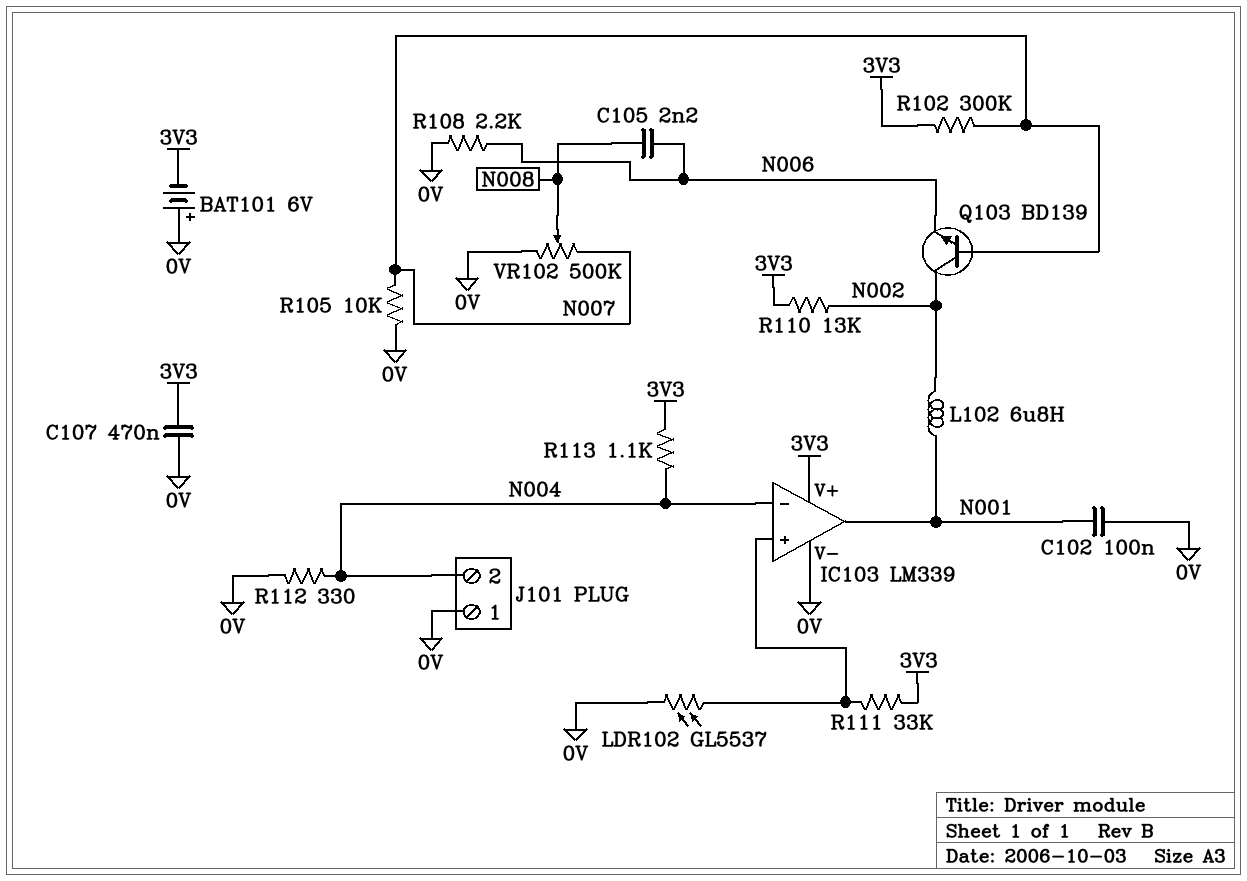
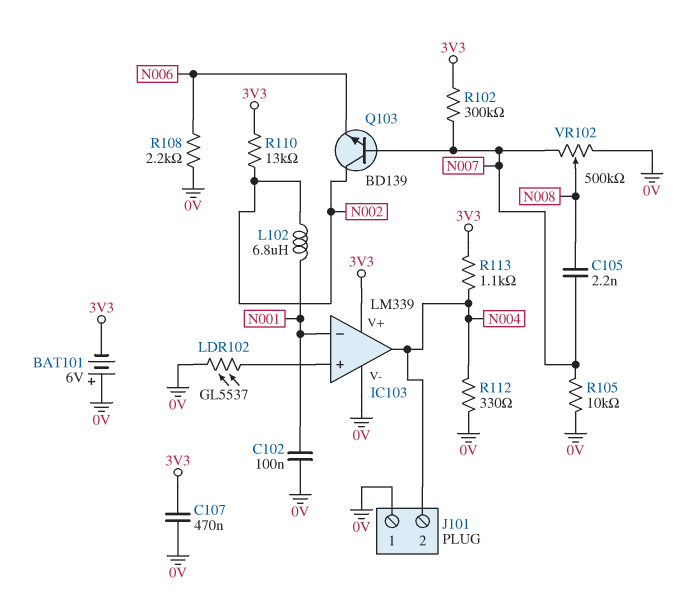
C105: 2.2nF (N006, N008) -> 2.2nF (N007, N008)
IC103 pin in-: N004 -> N001
IC103 pin out: N001 -> N004
R111: 33k (3V3, IC103/in+) -> none

